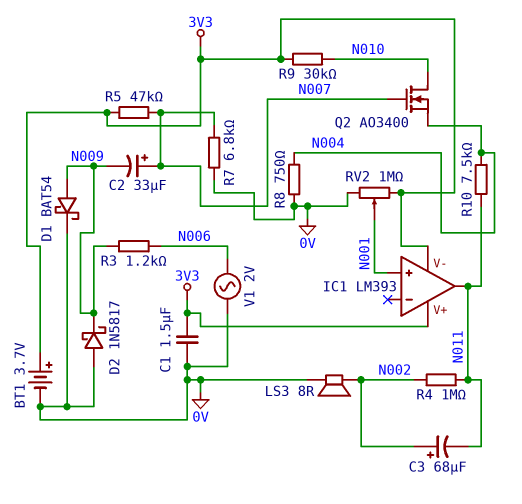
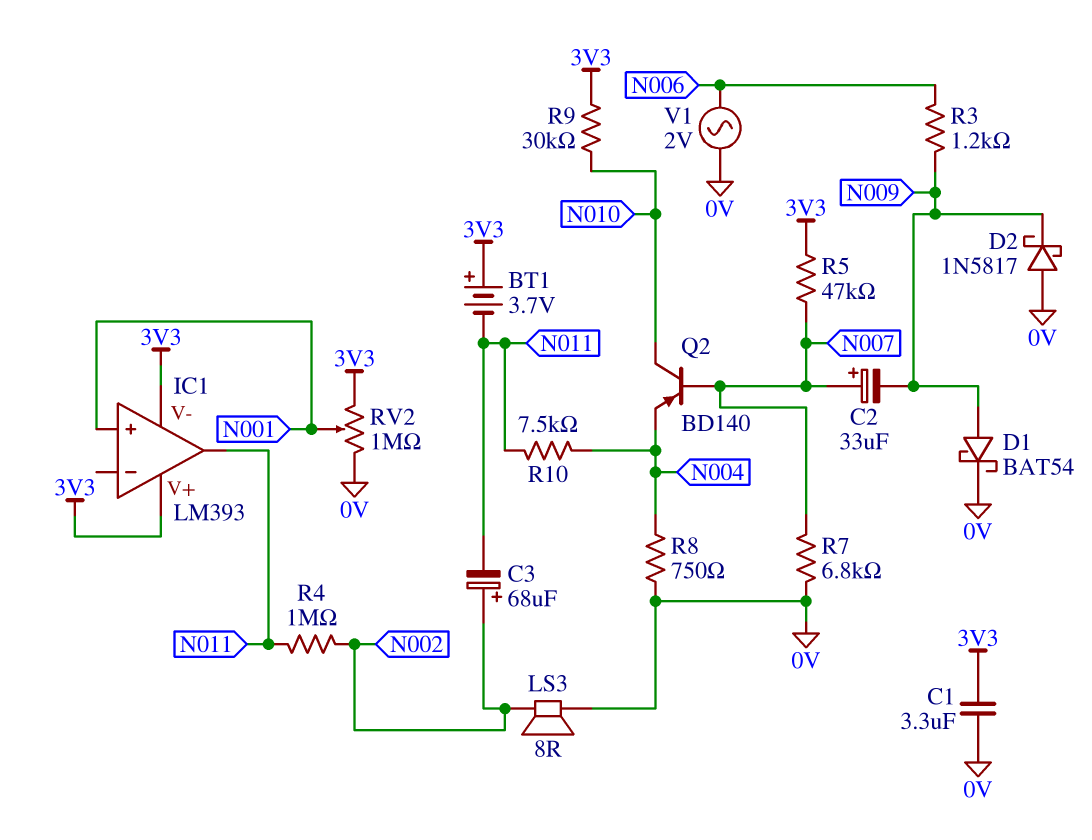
BT1: 3.7V (plus 3V3, minus 0V) -> 3.7V (plus 3V3, minus N011)
C1: 1.5uF (0V, 3V3) -> 3.3uF (0V, 3V3)
Q2: NMOS AO3400 (G N007, D N010, S N004) -> PNP BD140 (B N007, C N010, E N004)

